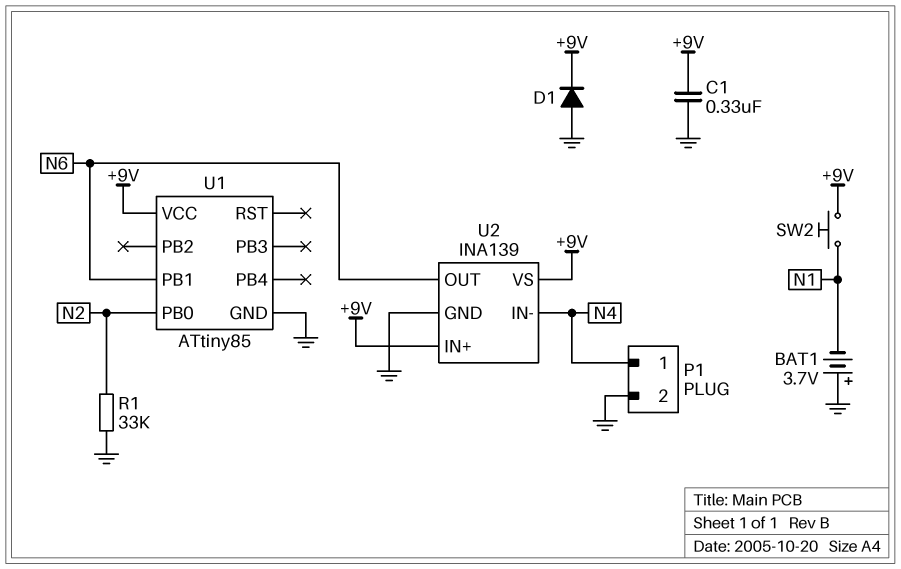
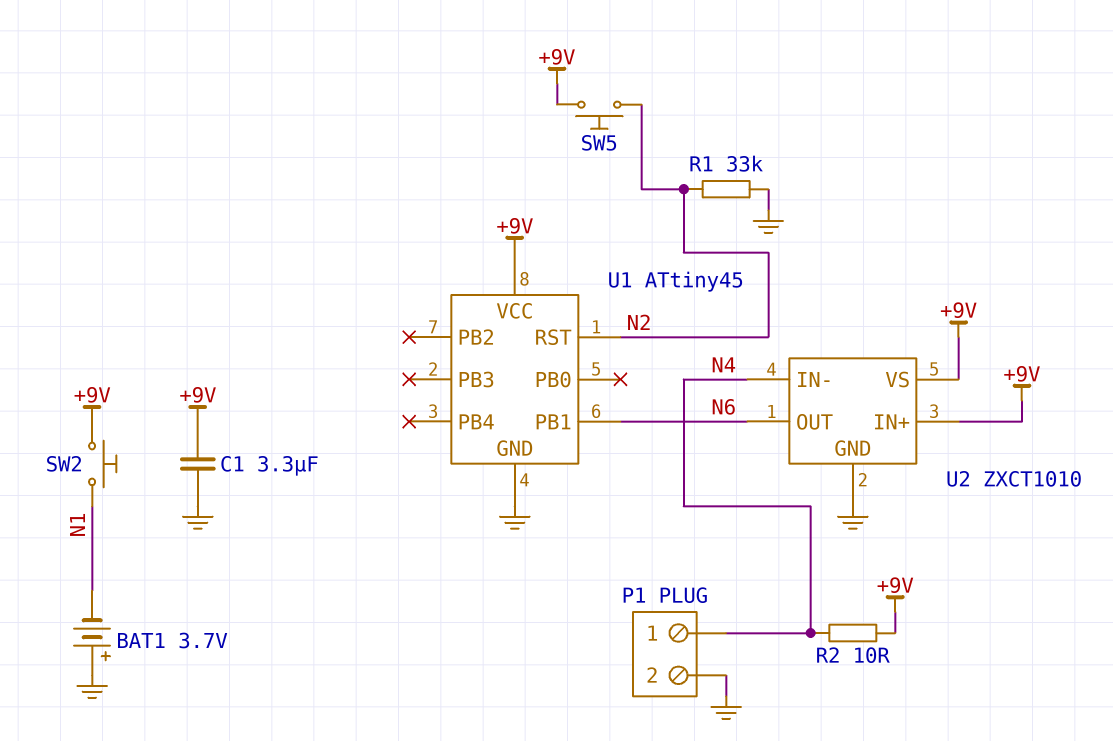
C1: 330nF (+9V, GND) -> 3.3uF (+9V, GND)
D1: diode (A GND, K +9V) -> none
R2: none -> 10 (+9V, N4)
SW5: none -> button (+9V, N2)
U1: ATtiny85 -> ATtiny45
U1 pin PB0: N2 -> none
U1 pin RST: none -> N2
U2: INA139 -> ZXCT1010

